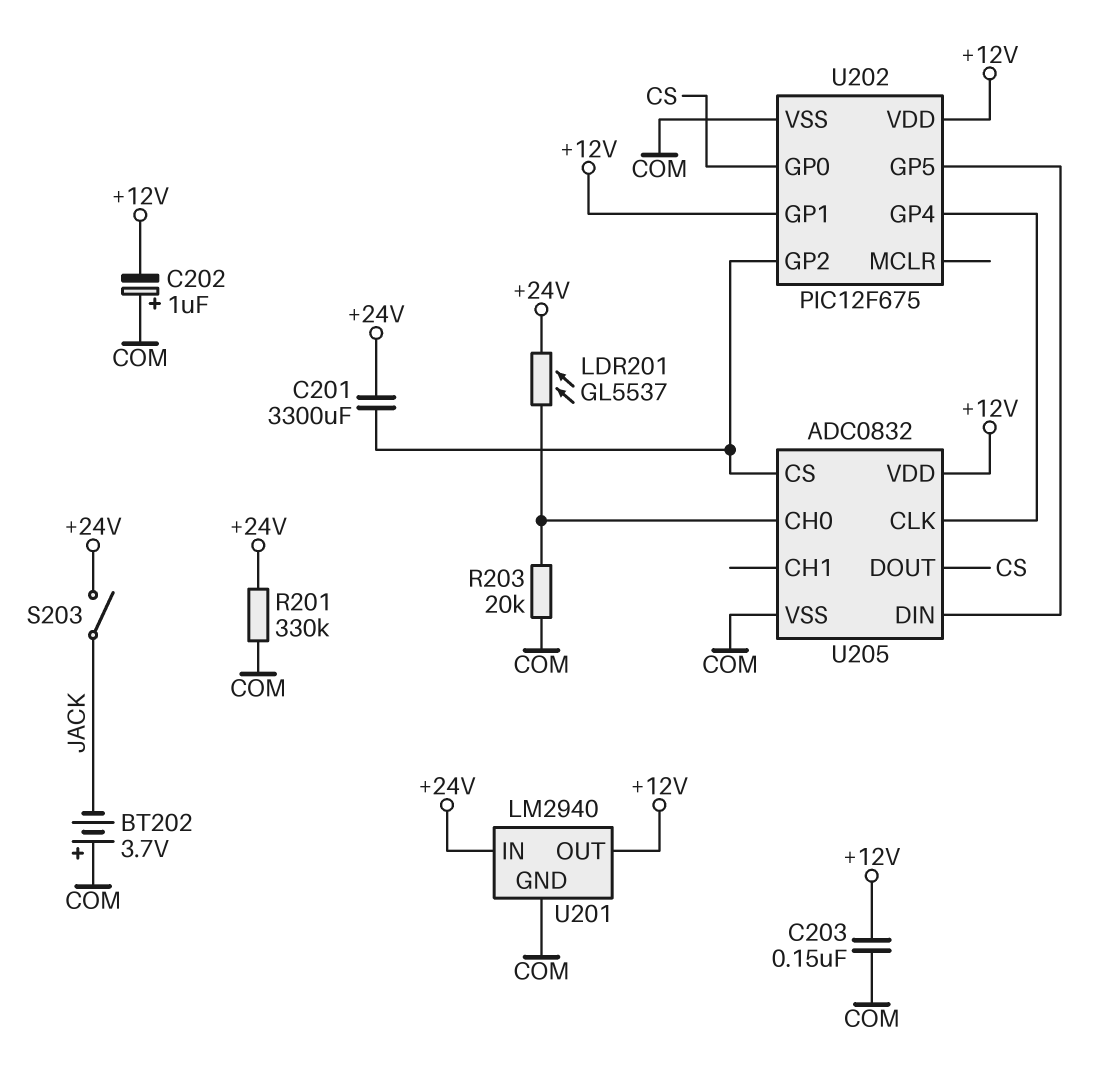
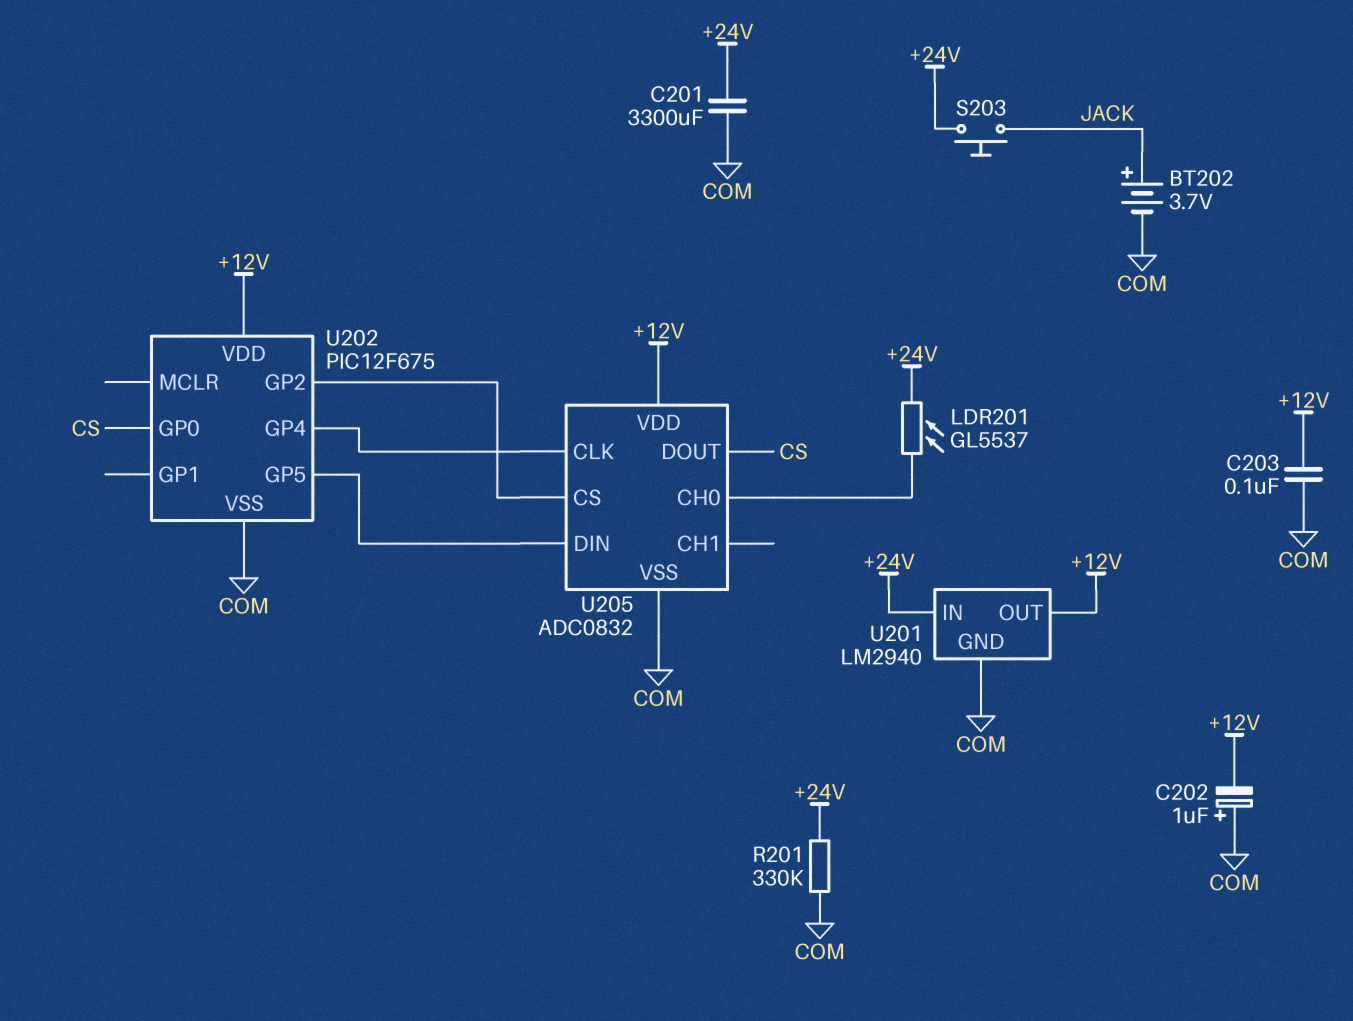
BT202: 3.7V (plus COM, minus JACK) -> 3.7V (plus JACK, minus COM)
C201: 3300uF (+24V, U202/GP2) -> 3300uF (+24V, COM)
C203: 150nF (+12V, COM) -> 100nF (+12V, COM)
R203: 20k (COM, U205/CH0) -> none
S203: switch (+24V, JACK) -> button (+24V, JACK)
U202 pin GP1: +12V -> none

